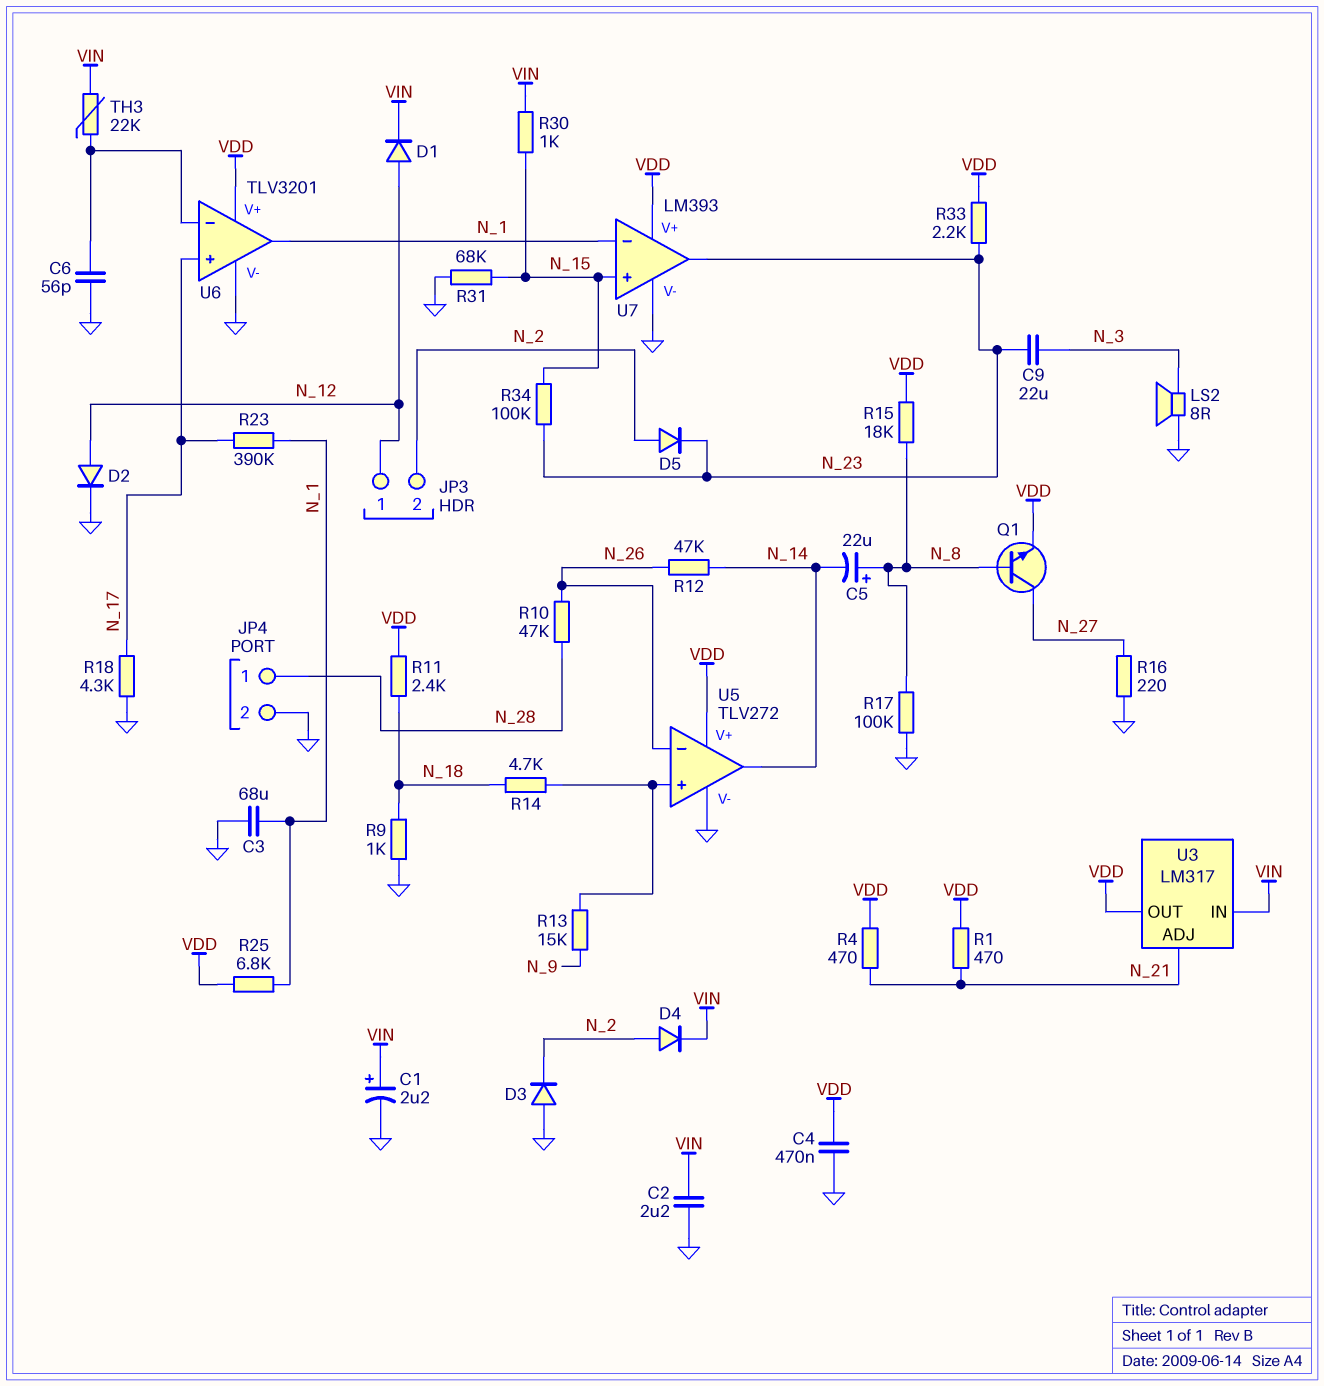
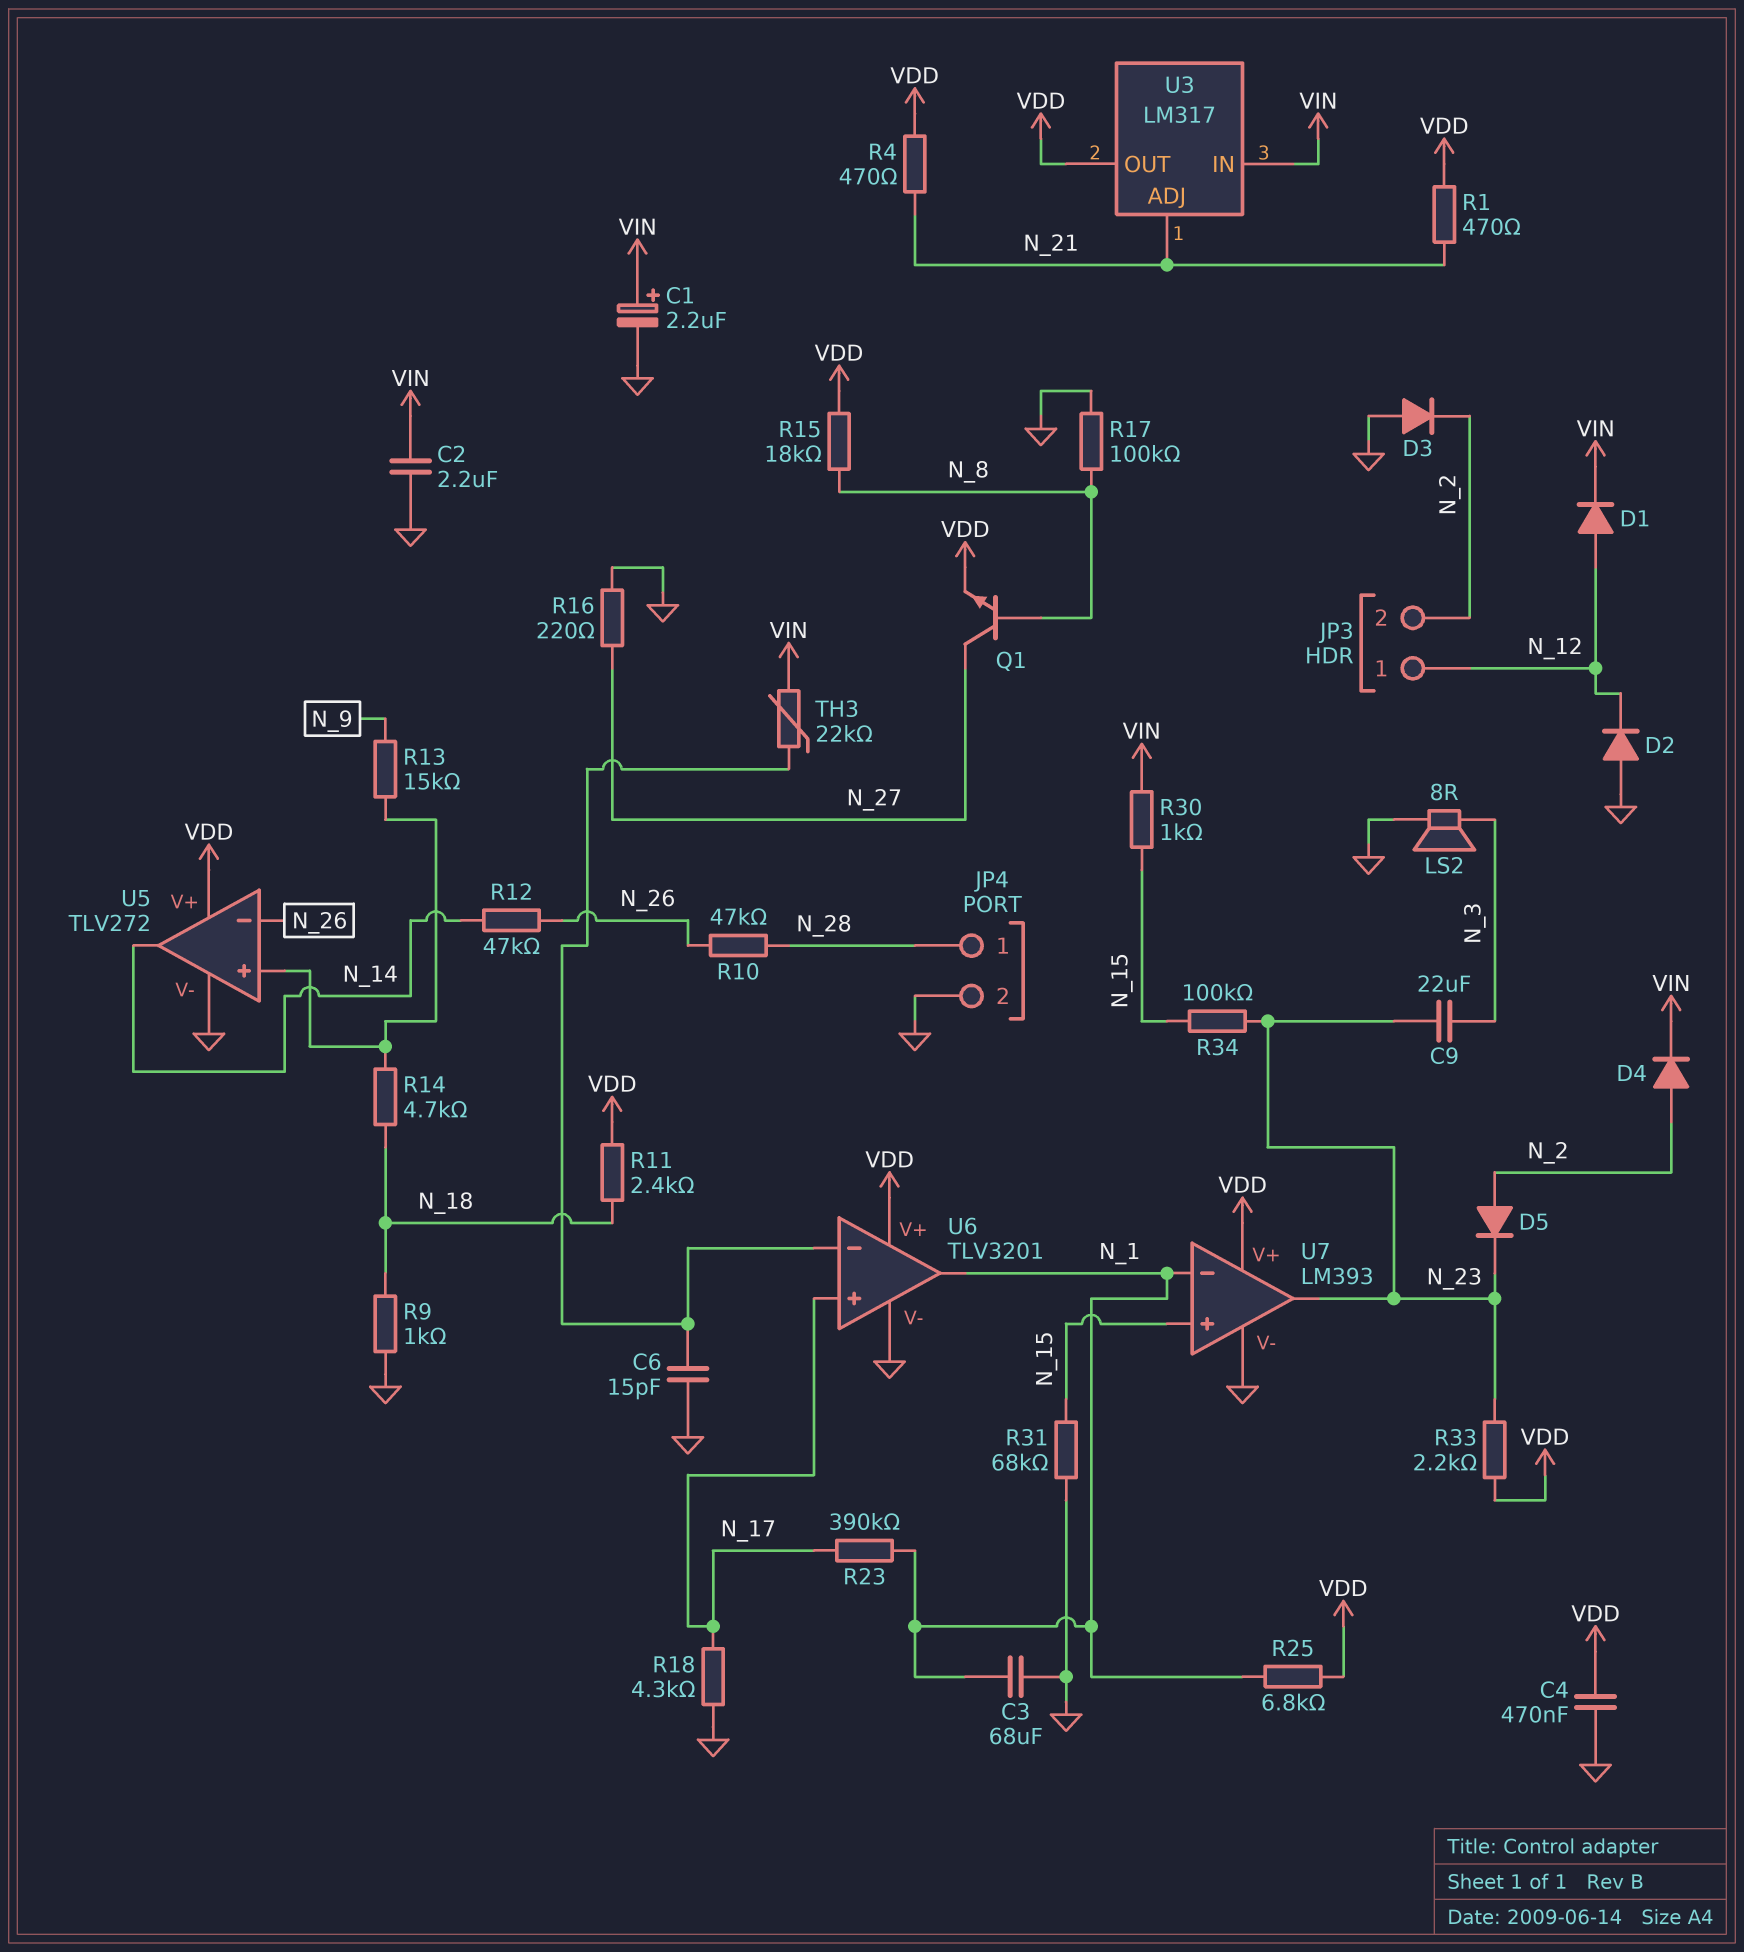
C5: 22uF (plus N_8, minus N_14) -> none
C6: 56pF (GND, U6/in-) -> 15pF (GND, U6/in-)
D2: diode (A N_12, K GND) -> diode (A GND, K N_12)

